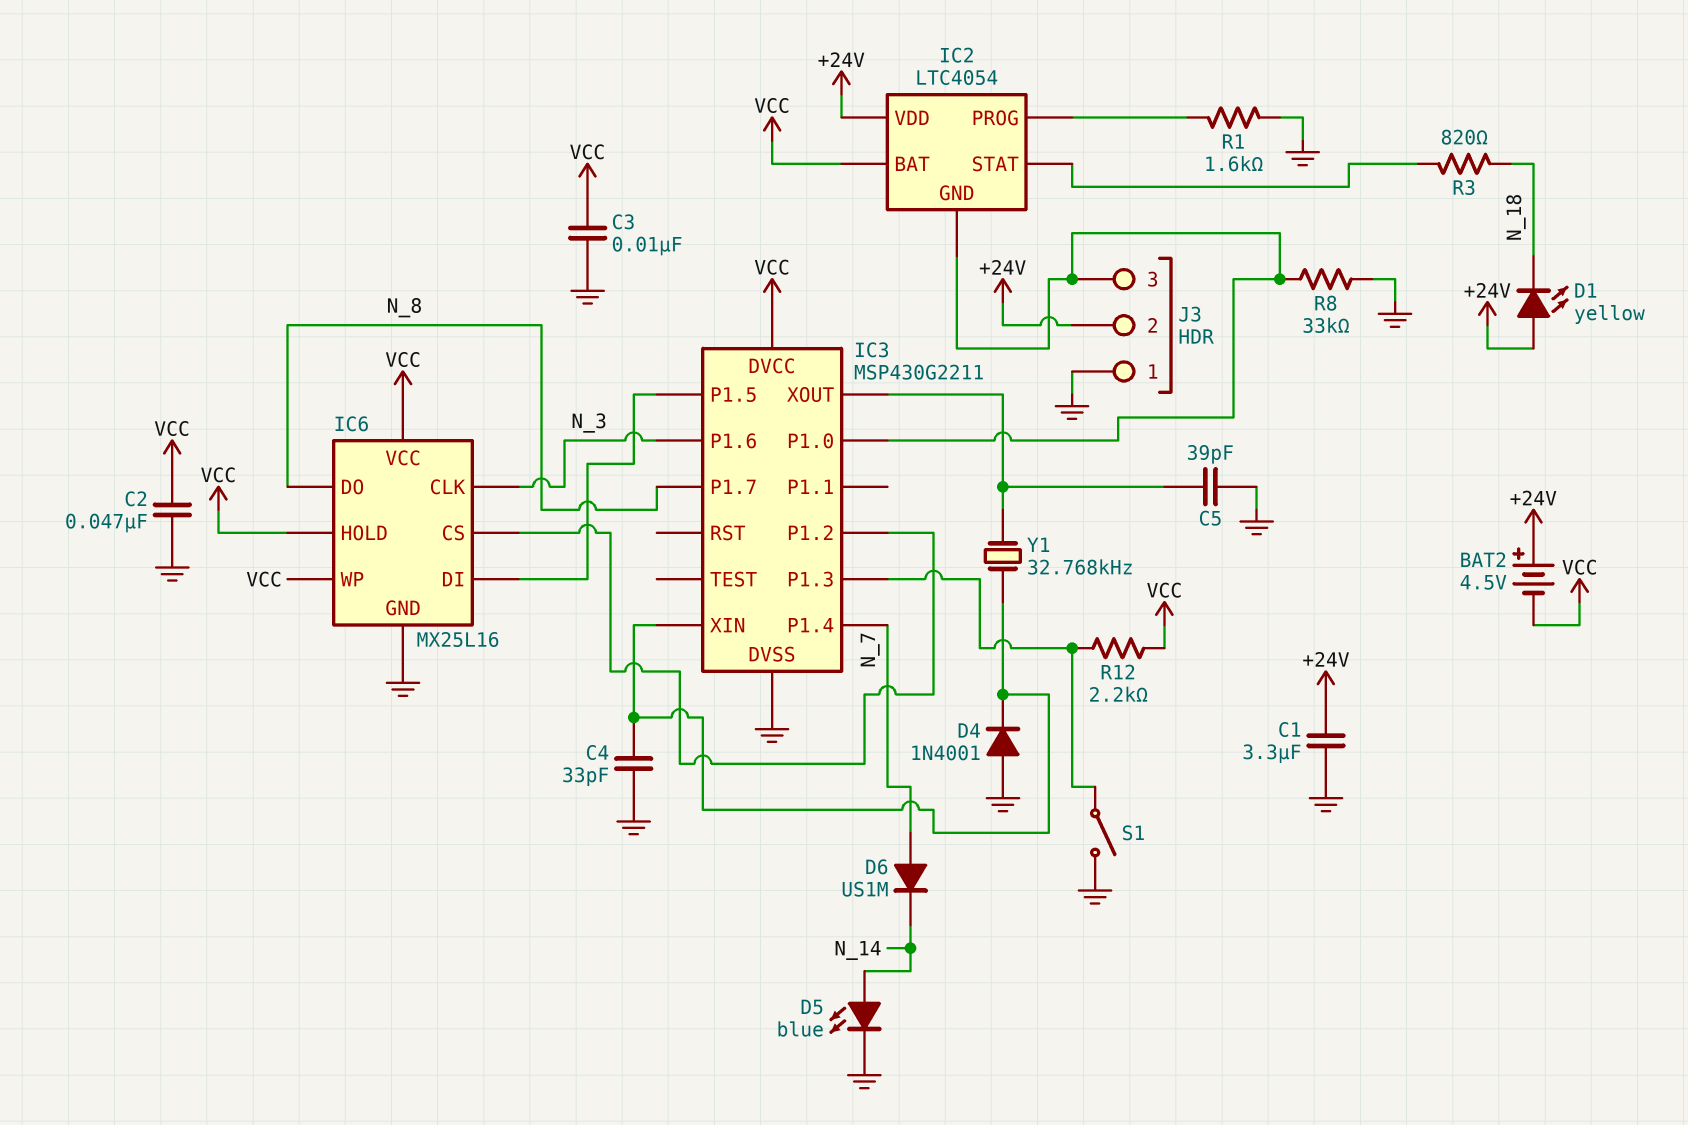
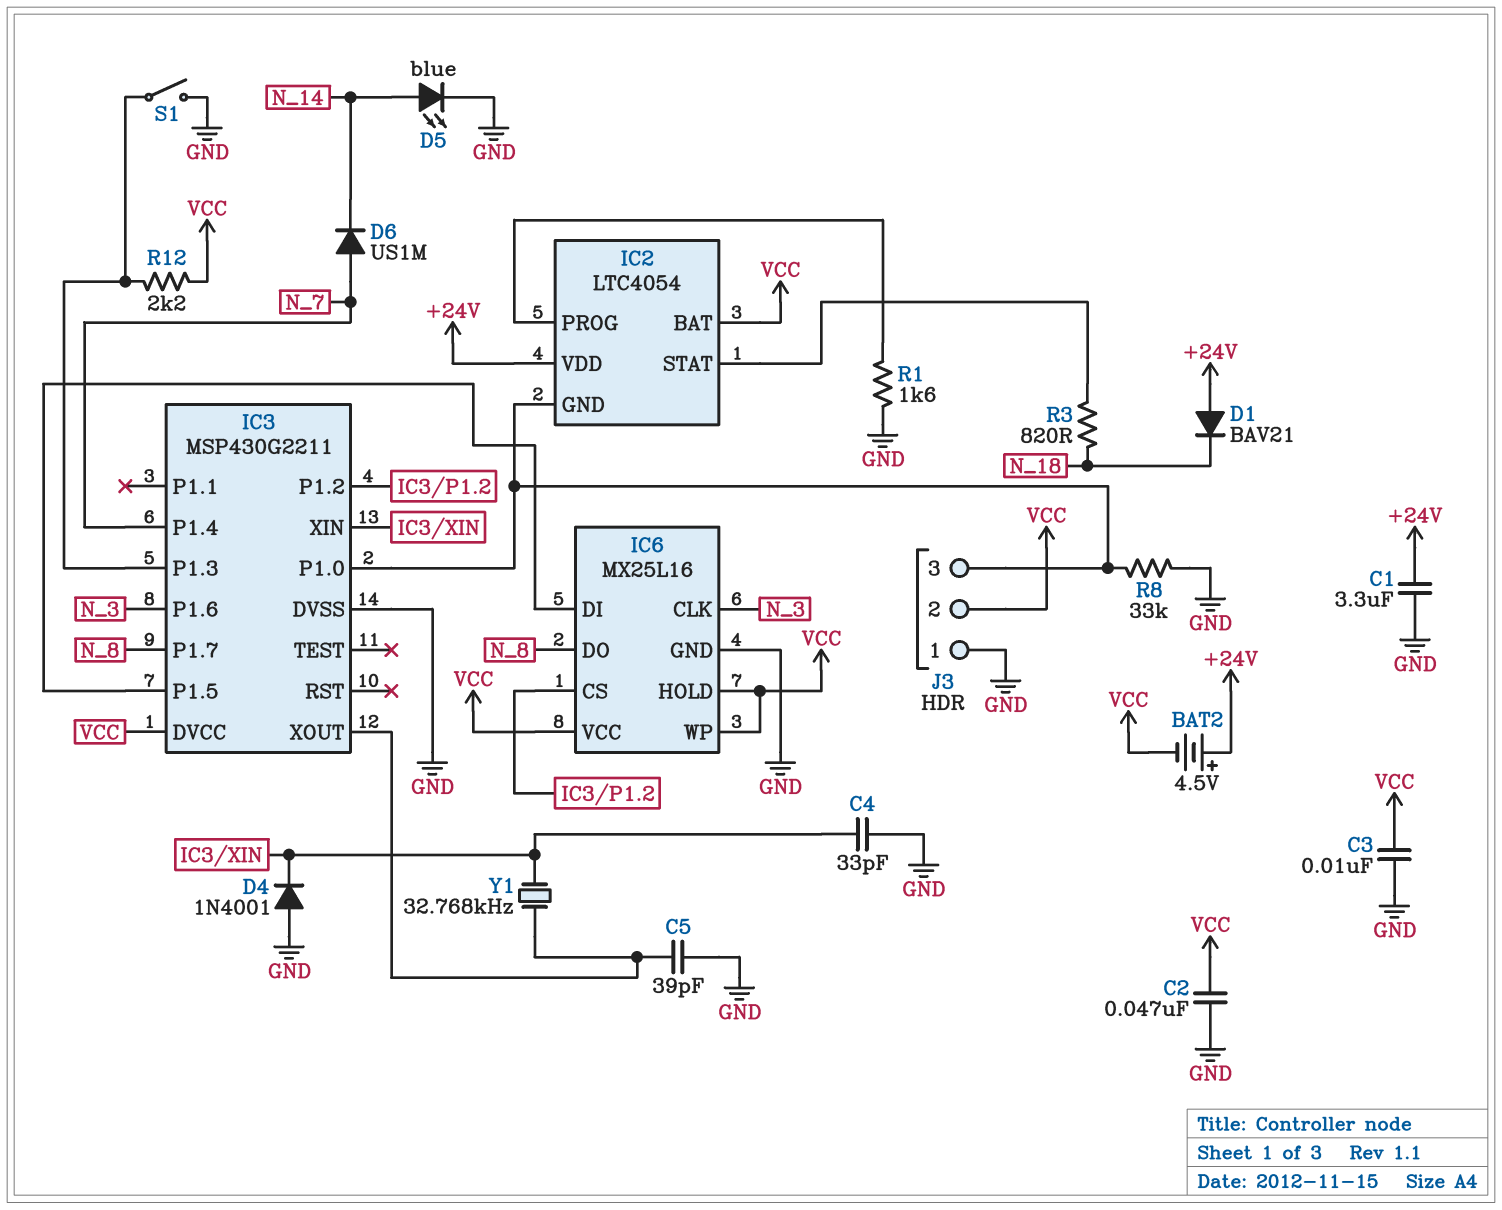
D1: LED yellow (A +24V, K N_18) -> diode BAV21 (A +24V, K N_18)
J3 pin 2: +24V -> VCC

